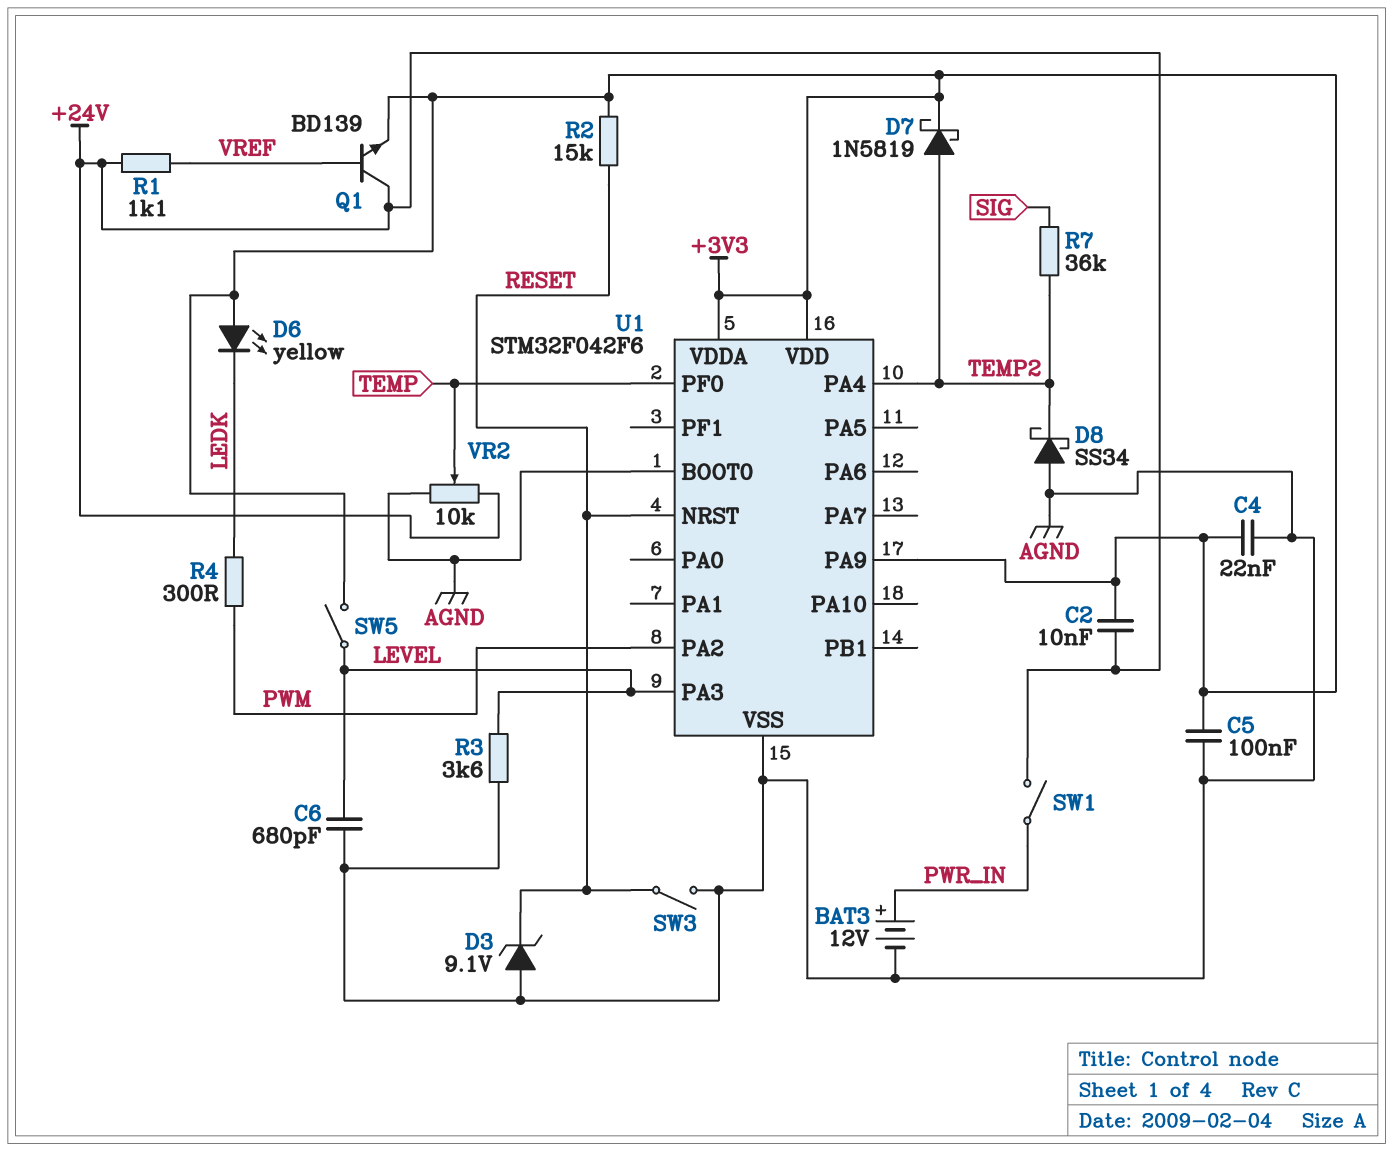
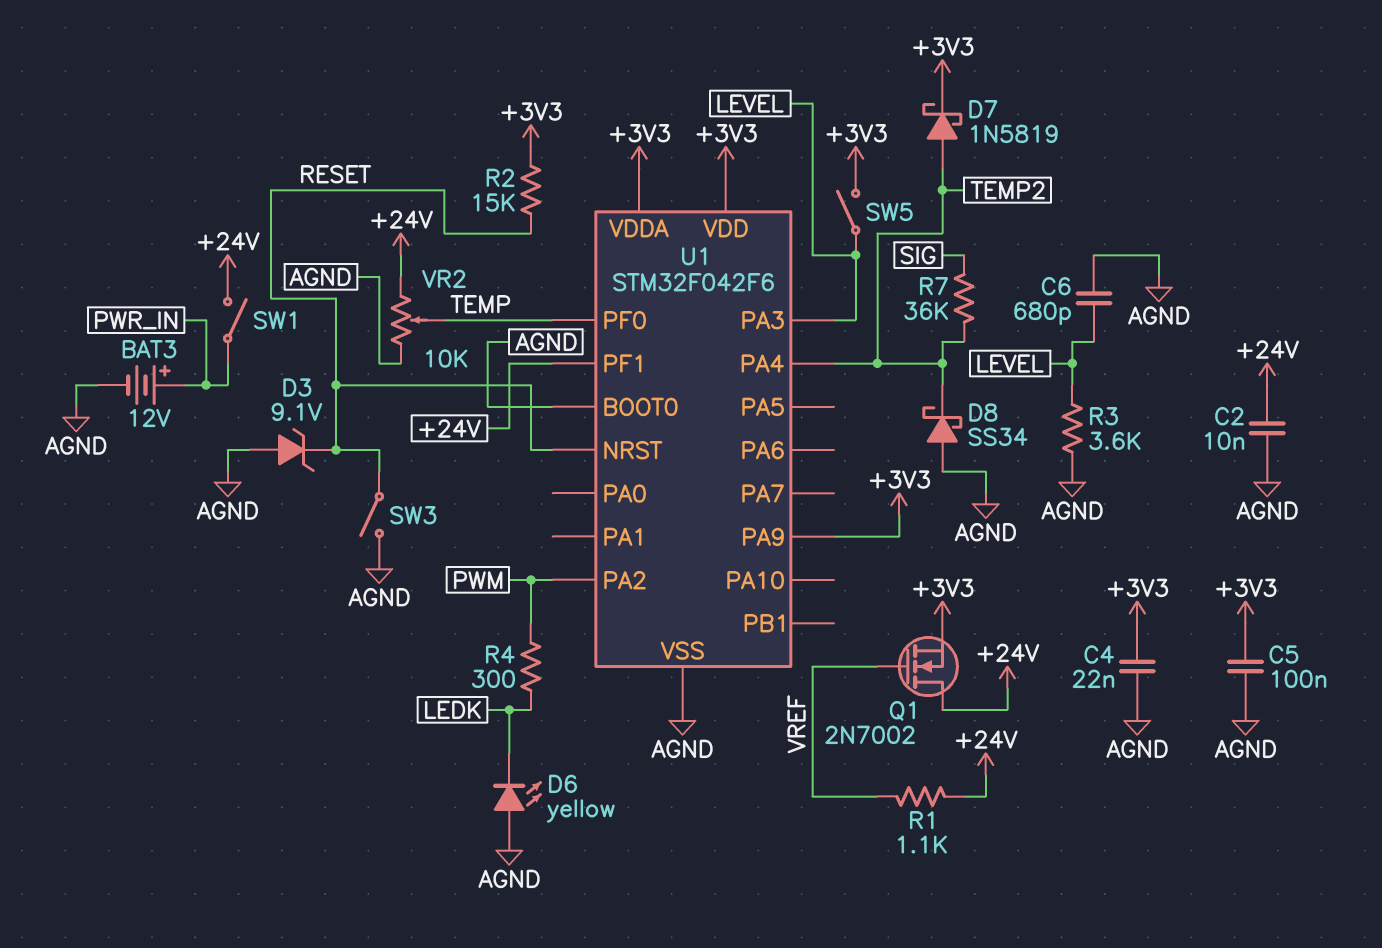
C2: 10nF (+3V3, +24V) -> 10nF (+24V, AGND)
D6: LED yellow (A +3V3, K LEDK) -> LED yellow (A AGND, K LEDK)
Q1: NPN BD139 (B VREF, C +24V, E +3V3) -> NMOS 2N7002 (G VREF, D +24V, S +3V3)
U1 pin PF1: none -> +24V

